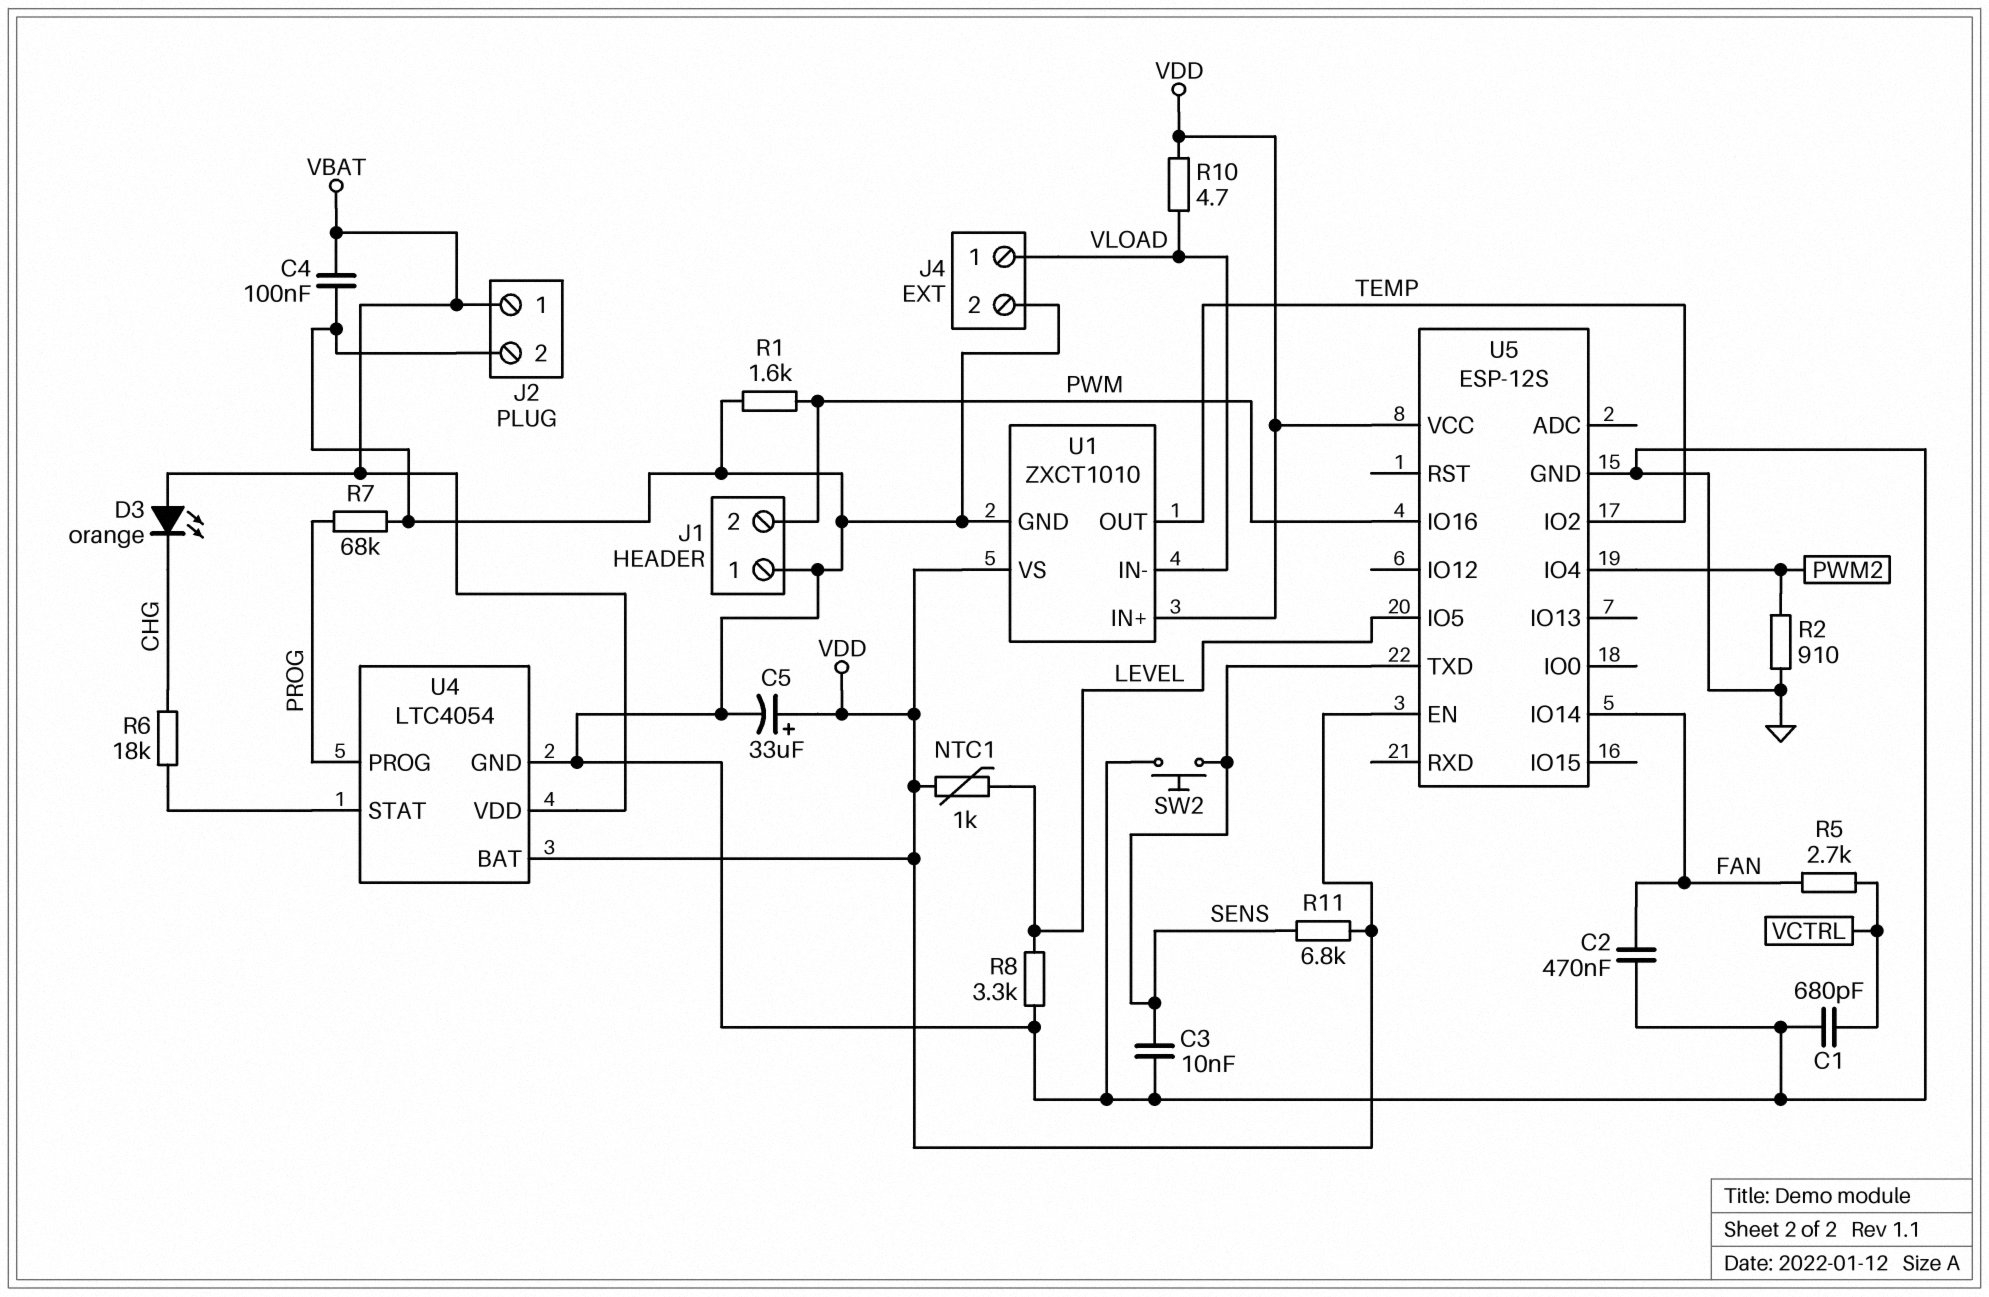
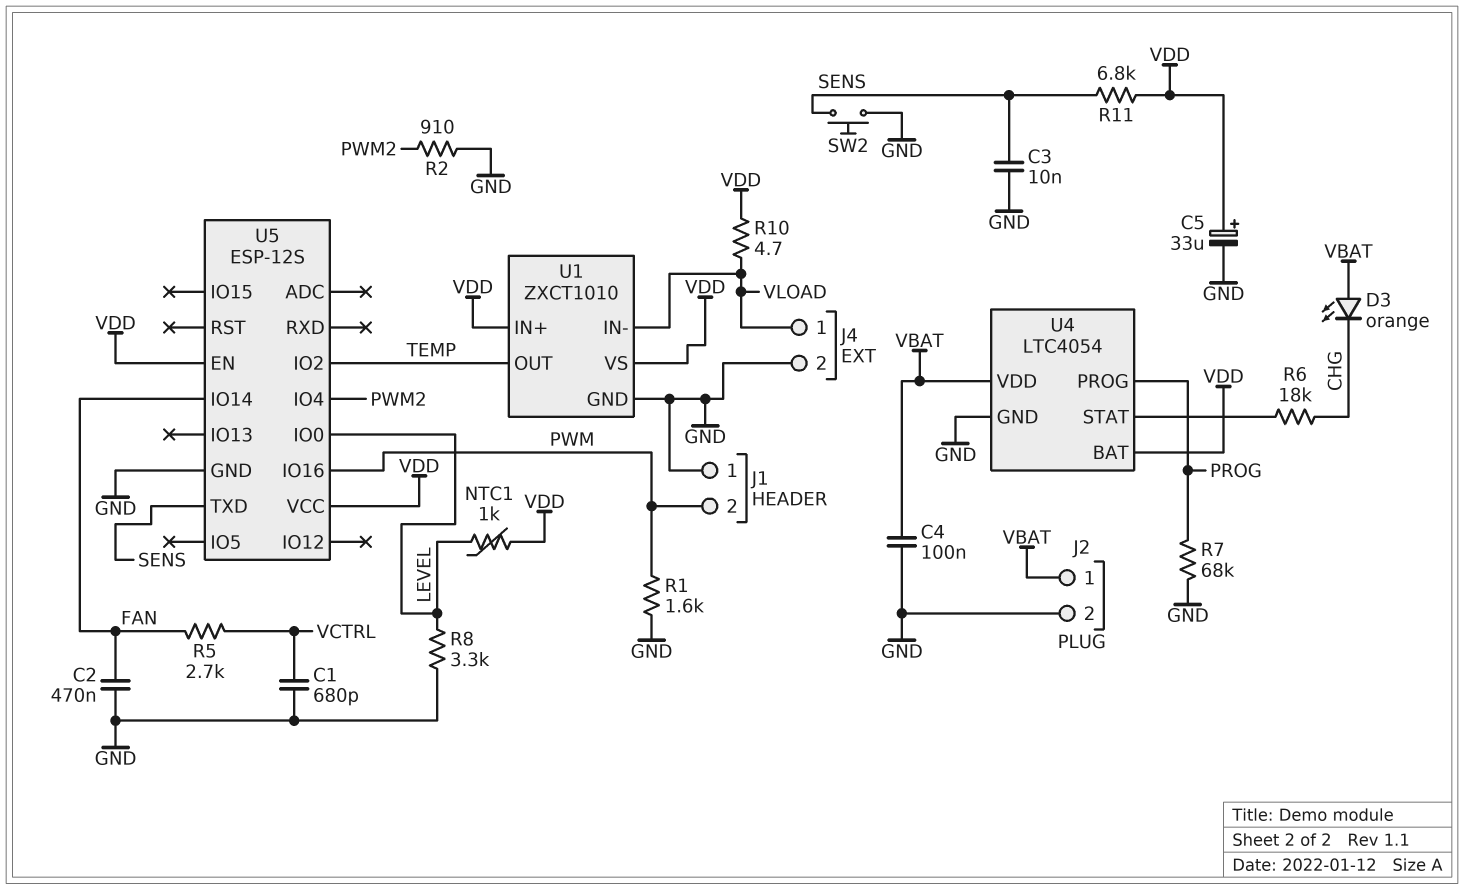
U5 pin IO0: none -> LEVEL
U5 pin IO5: LEVEL -> none

